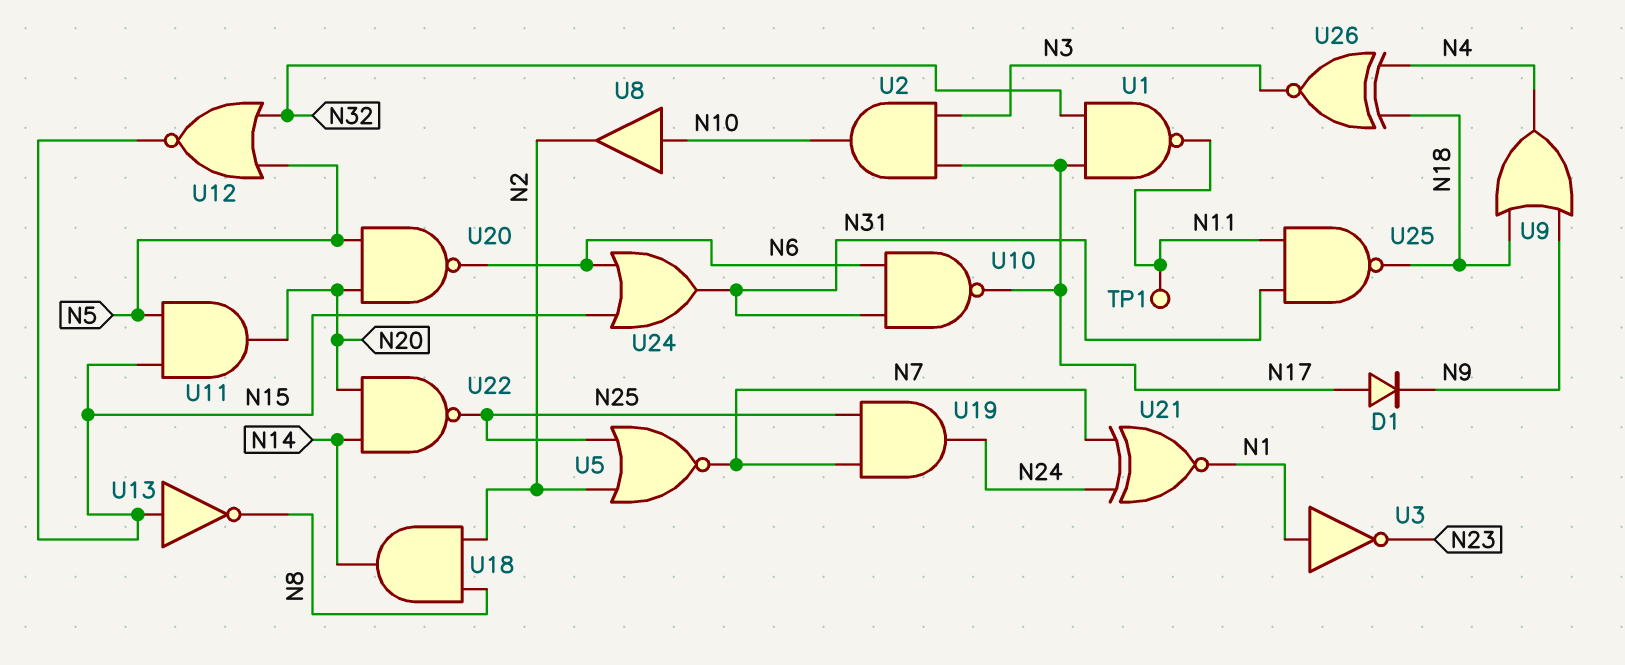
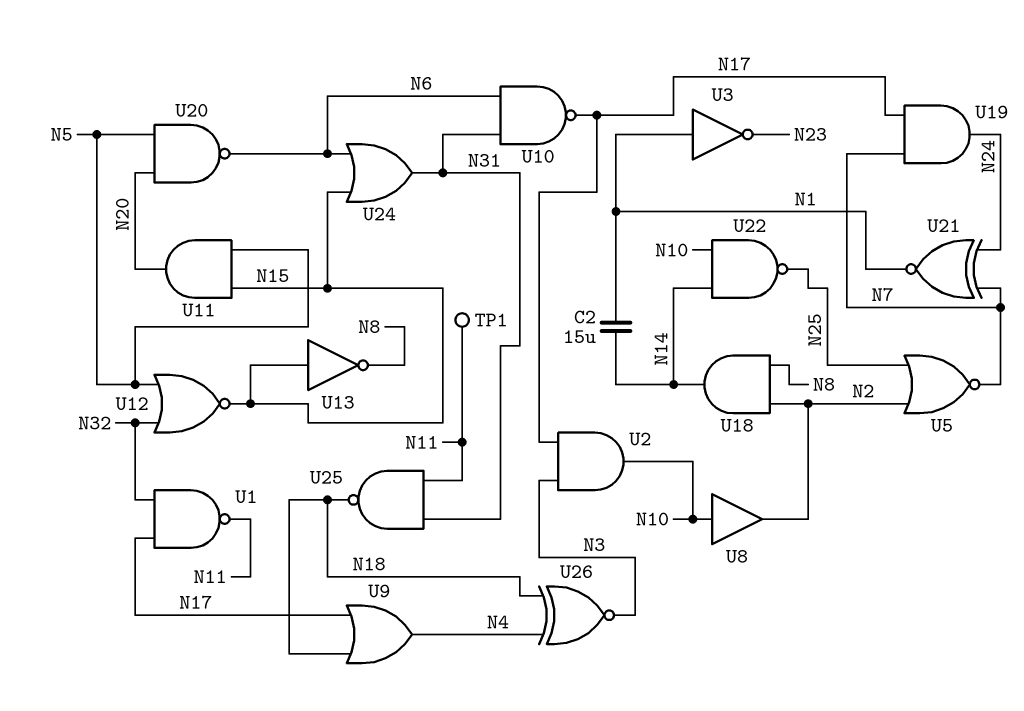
C2: none -> 15uF (N1, N14)
D1: diode (A N17, K N9) -> none
U9: OR (in N9, in N18, out N4) -> OR (in N17, in N18, out N4)
U19: AND (in N7, in N25, out N24) -> AND (in N7, in N17, out N24)
U22: NAND (in N14, in N20, out N25) -> NAND (in N10, in N14, out N25)

